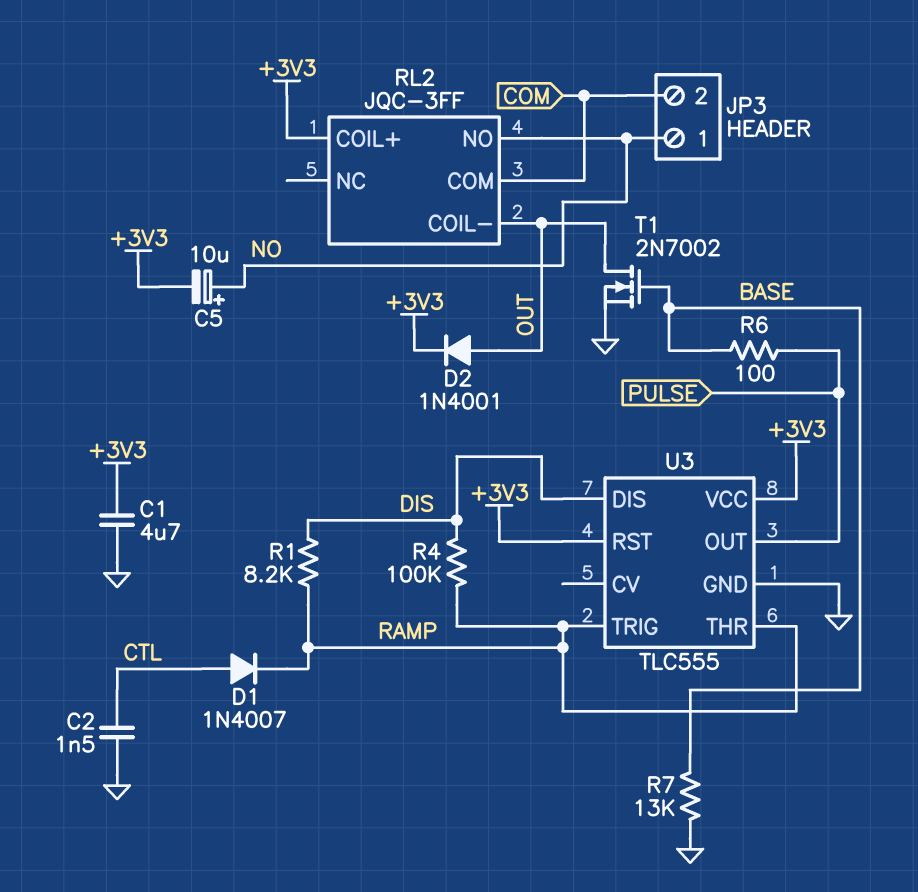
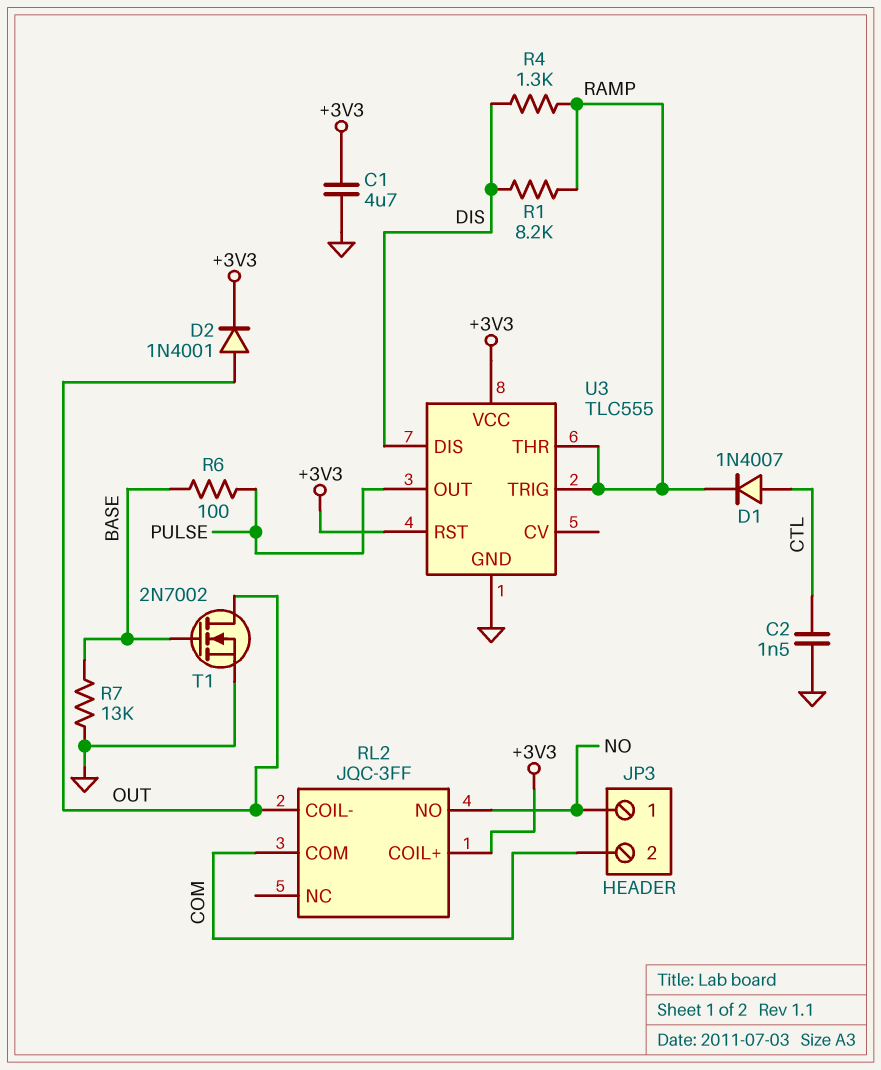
C5: 10uF (plus NO, minus +3V3) -> none
R4: 100k (DIS, RAMP) -> 1.3k (DIS, RAMP)

